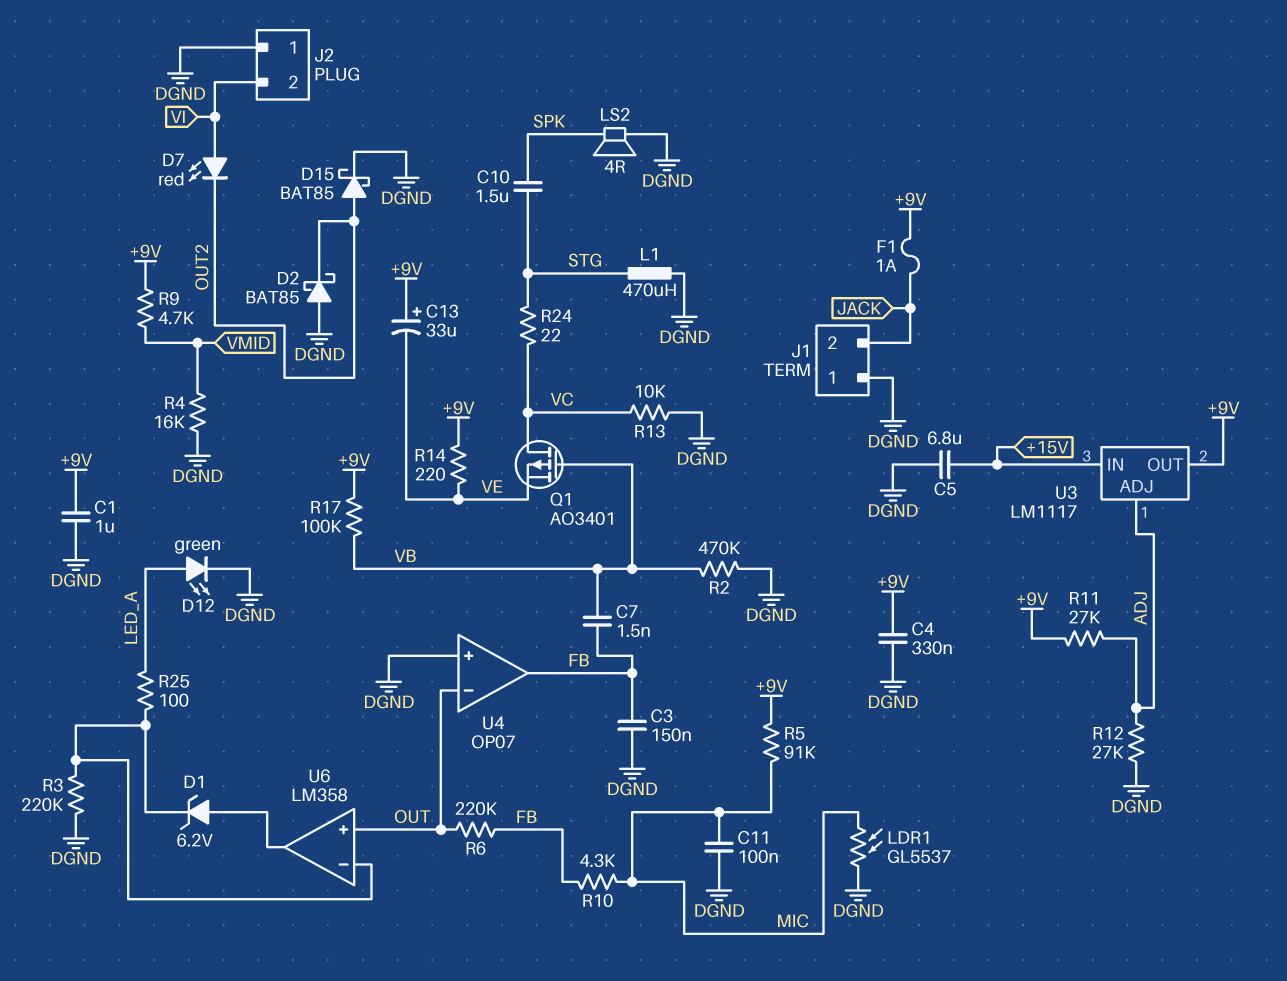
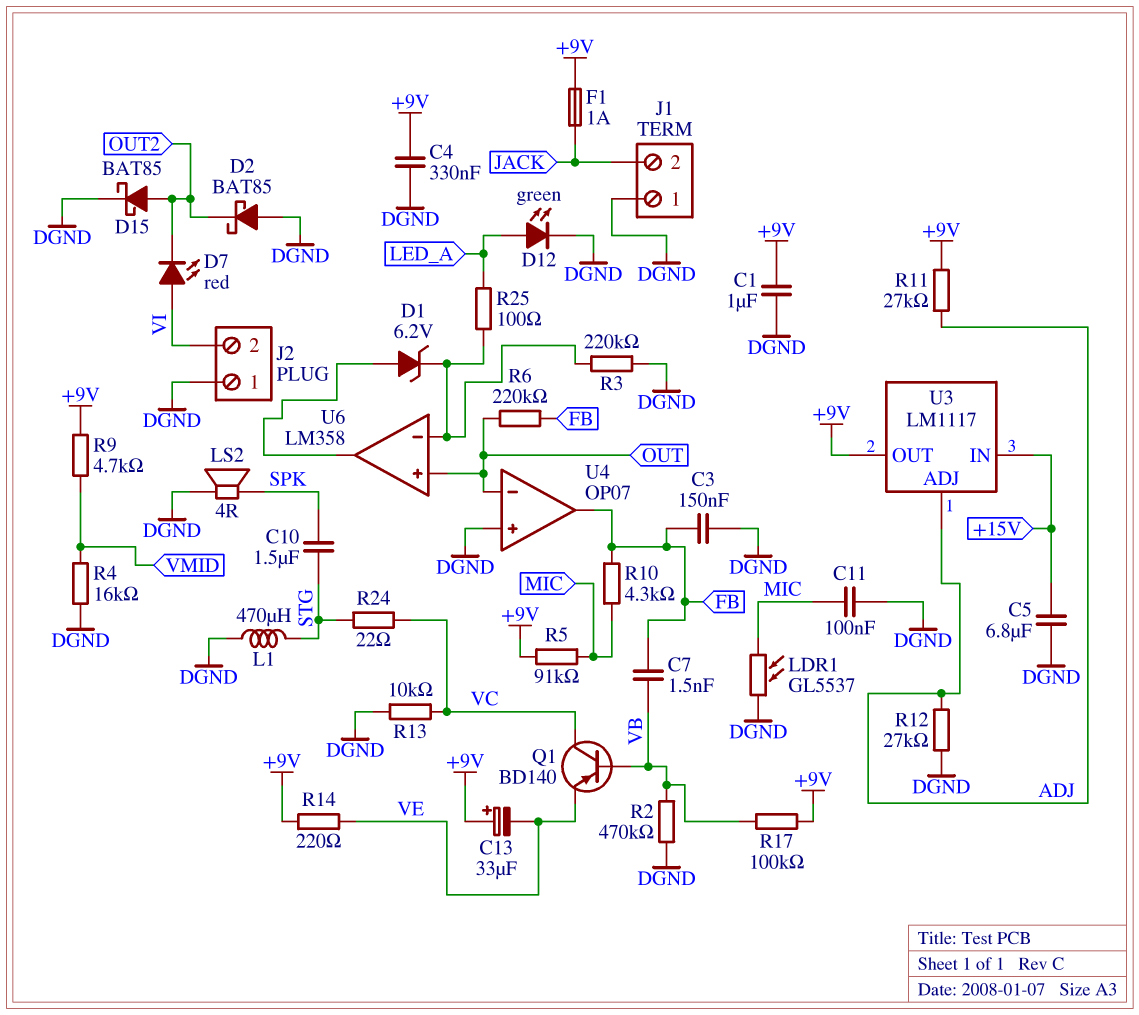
Q1: PMOS AO3401 (G VB, D VC, S VE) -> PNP BD140 (B VB, C VC, E VE)

